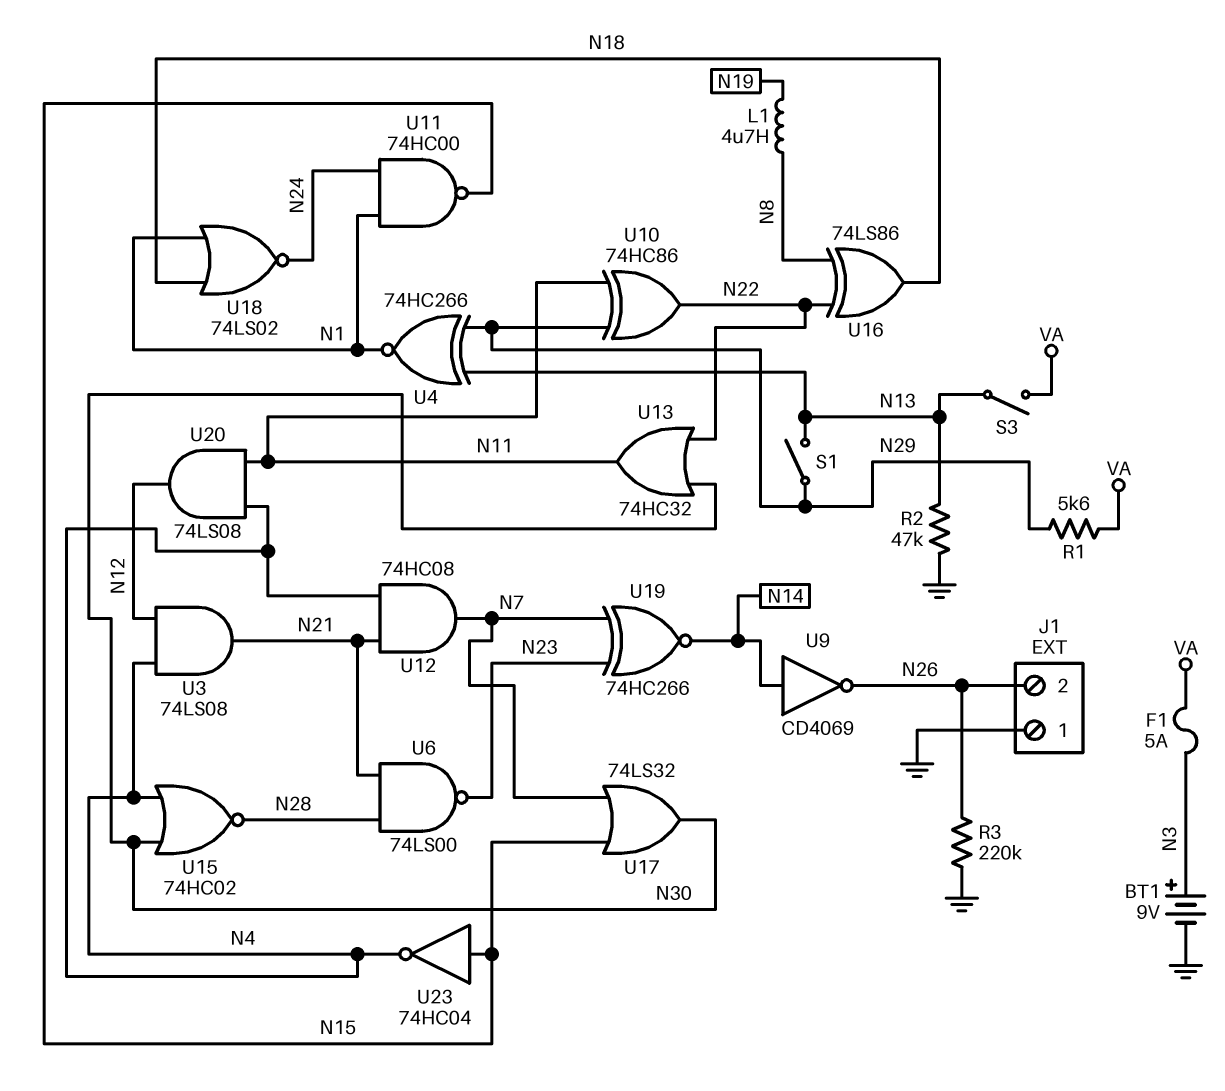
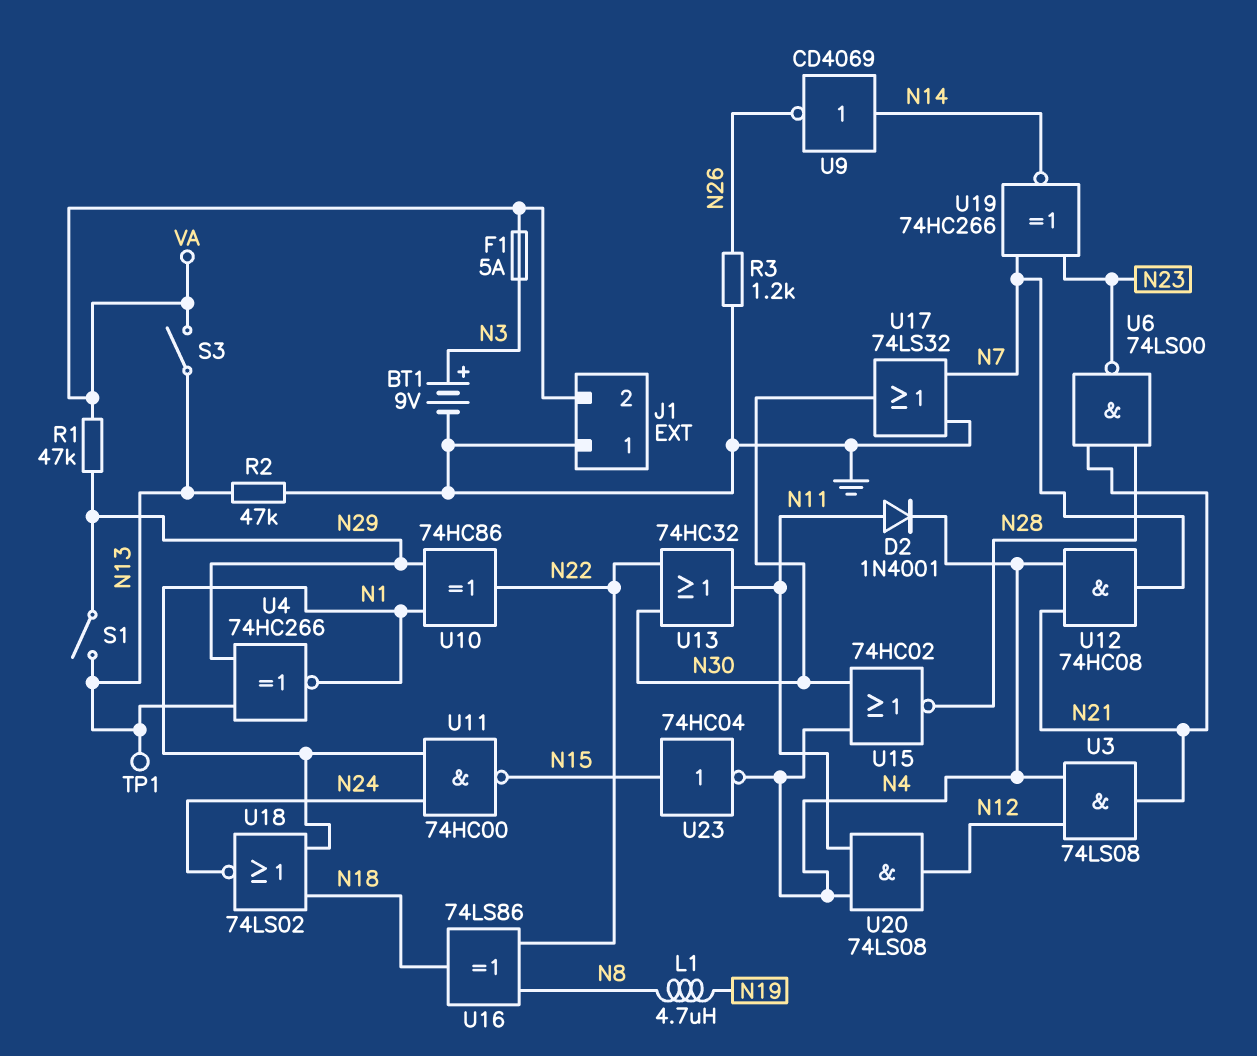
D2: none -> diode 1N4001 (A N11, K N4)
J1 pin 2: N26 -> VA
R1: 5.6k (N29, VA) -> 47k (N29, VA)
R3: 220k (GND, N26) -> 1.2k (GND, N26)
TP1: none -> test point (N13)
U10: XOR 74HC86 (in N11, in N29, out N22) -> XOR 74HC86 (in N1, in N29, out N22)
U17: OR 74LS32 (in N7, in N15, out N30) -> OR 74LS32 (in GND, in N7, out N30)

